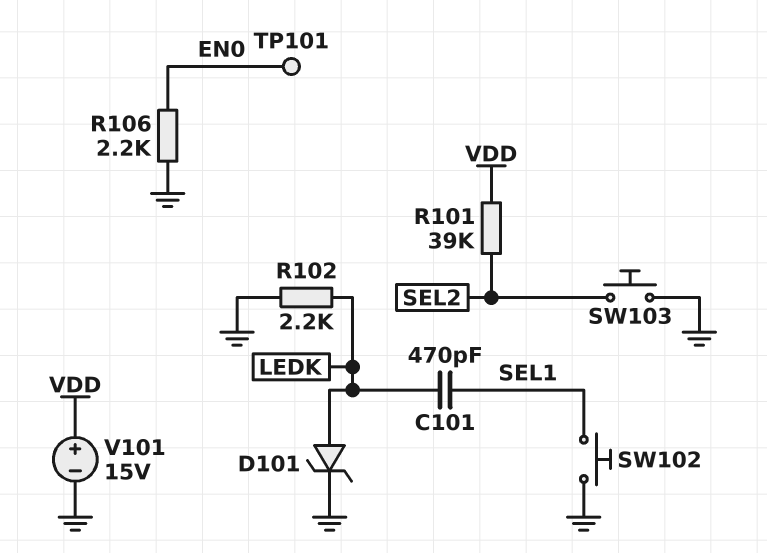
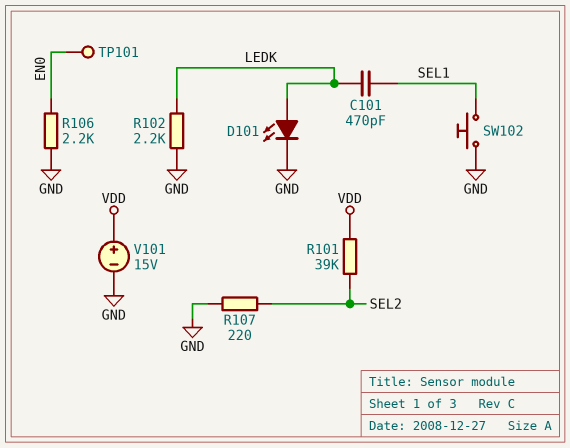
D101: zener (A LEDK, K GND) -> LED (A LEDK, K GND)
R107: none -> 220 (GND, SEL2)
SW103: button (GND, SEL2) -> none

